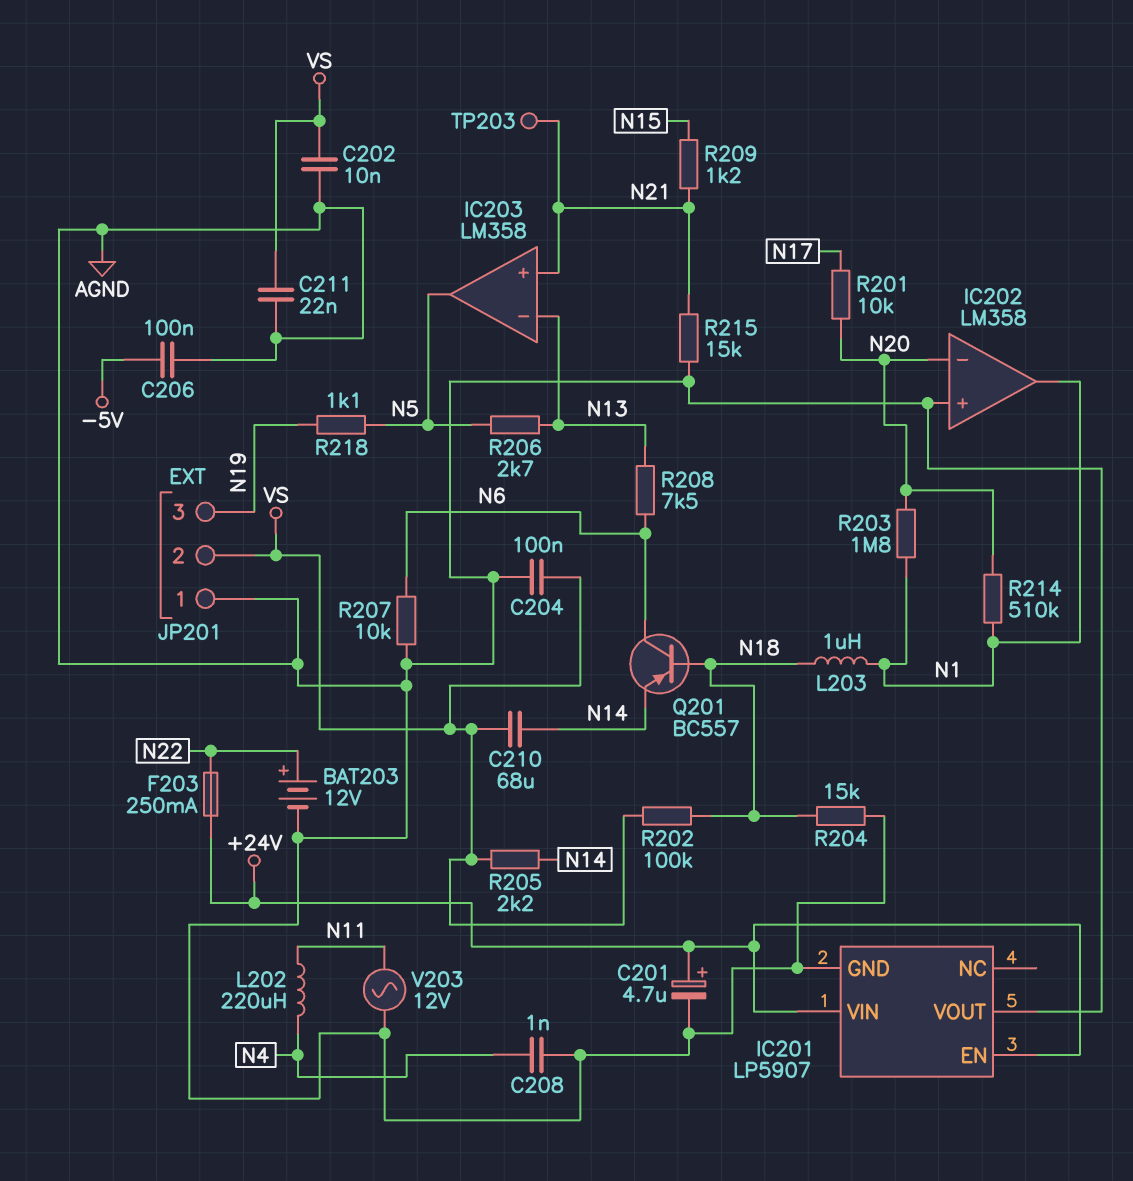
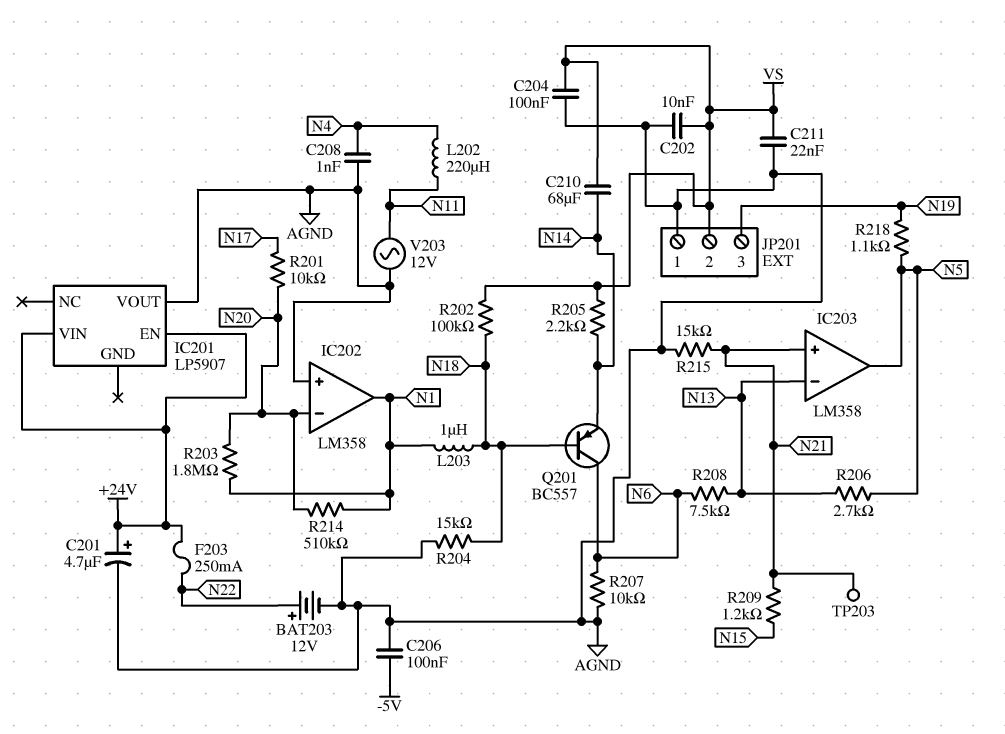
IC201 pin GND: AGND -> none

